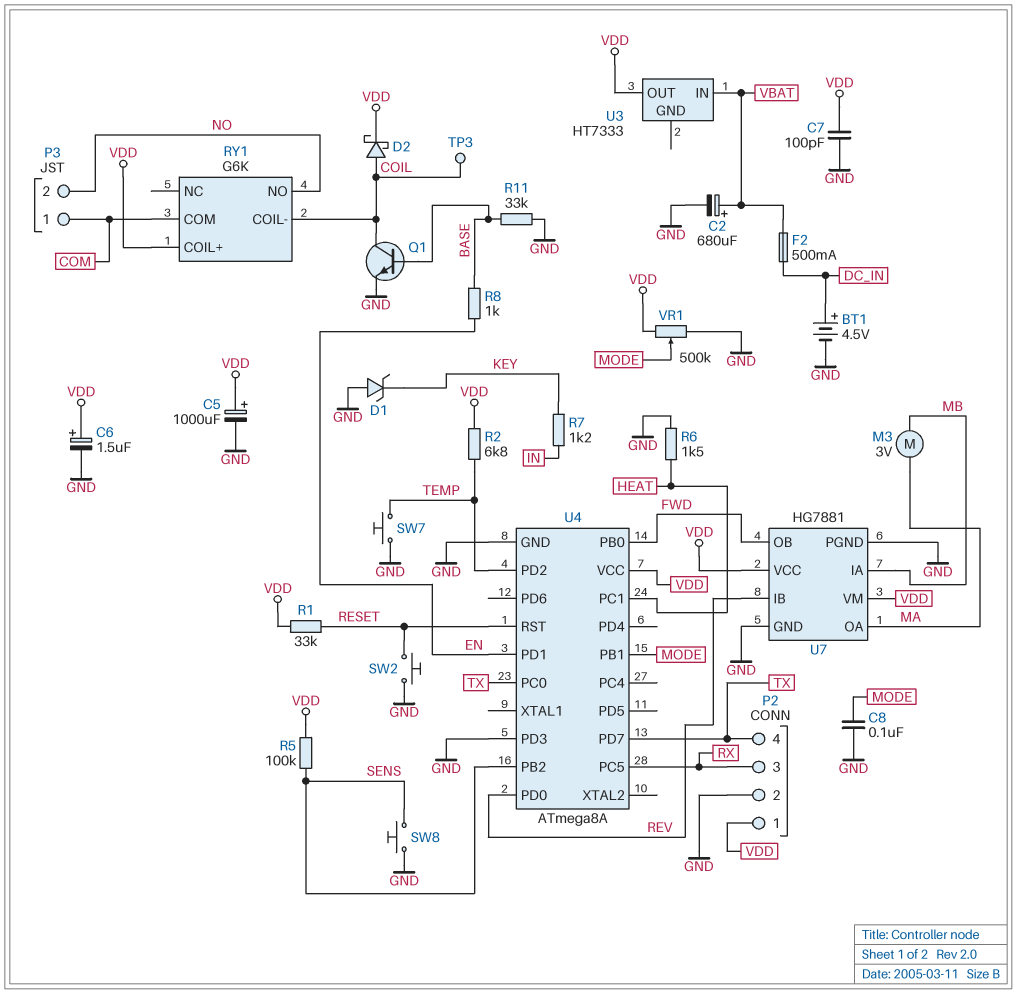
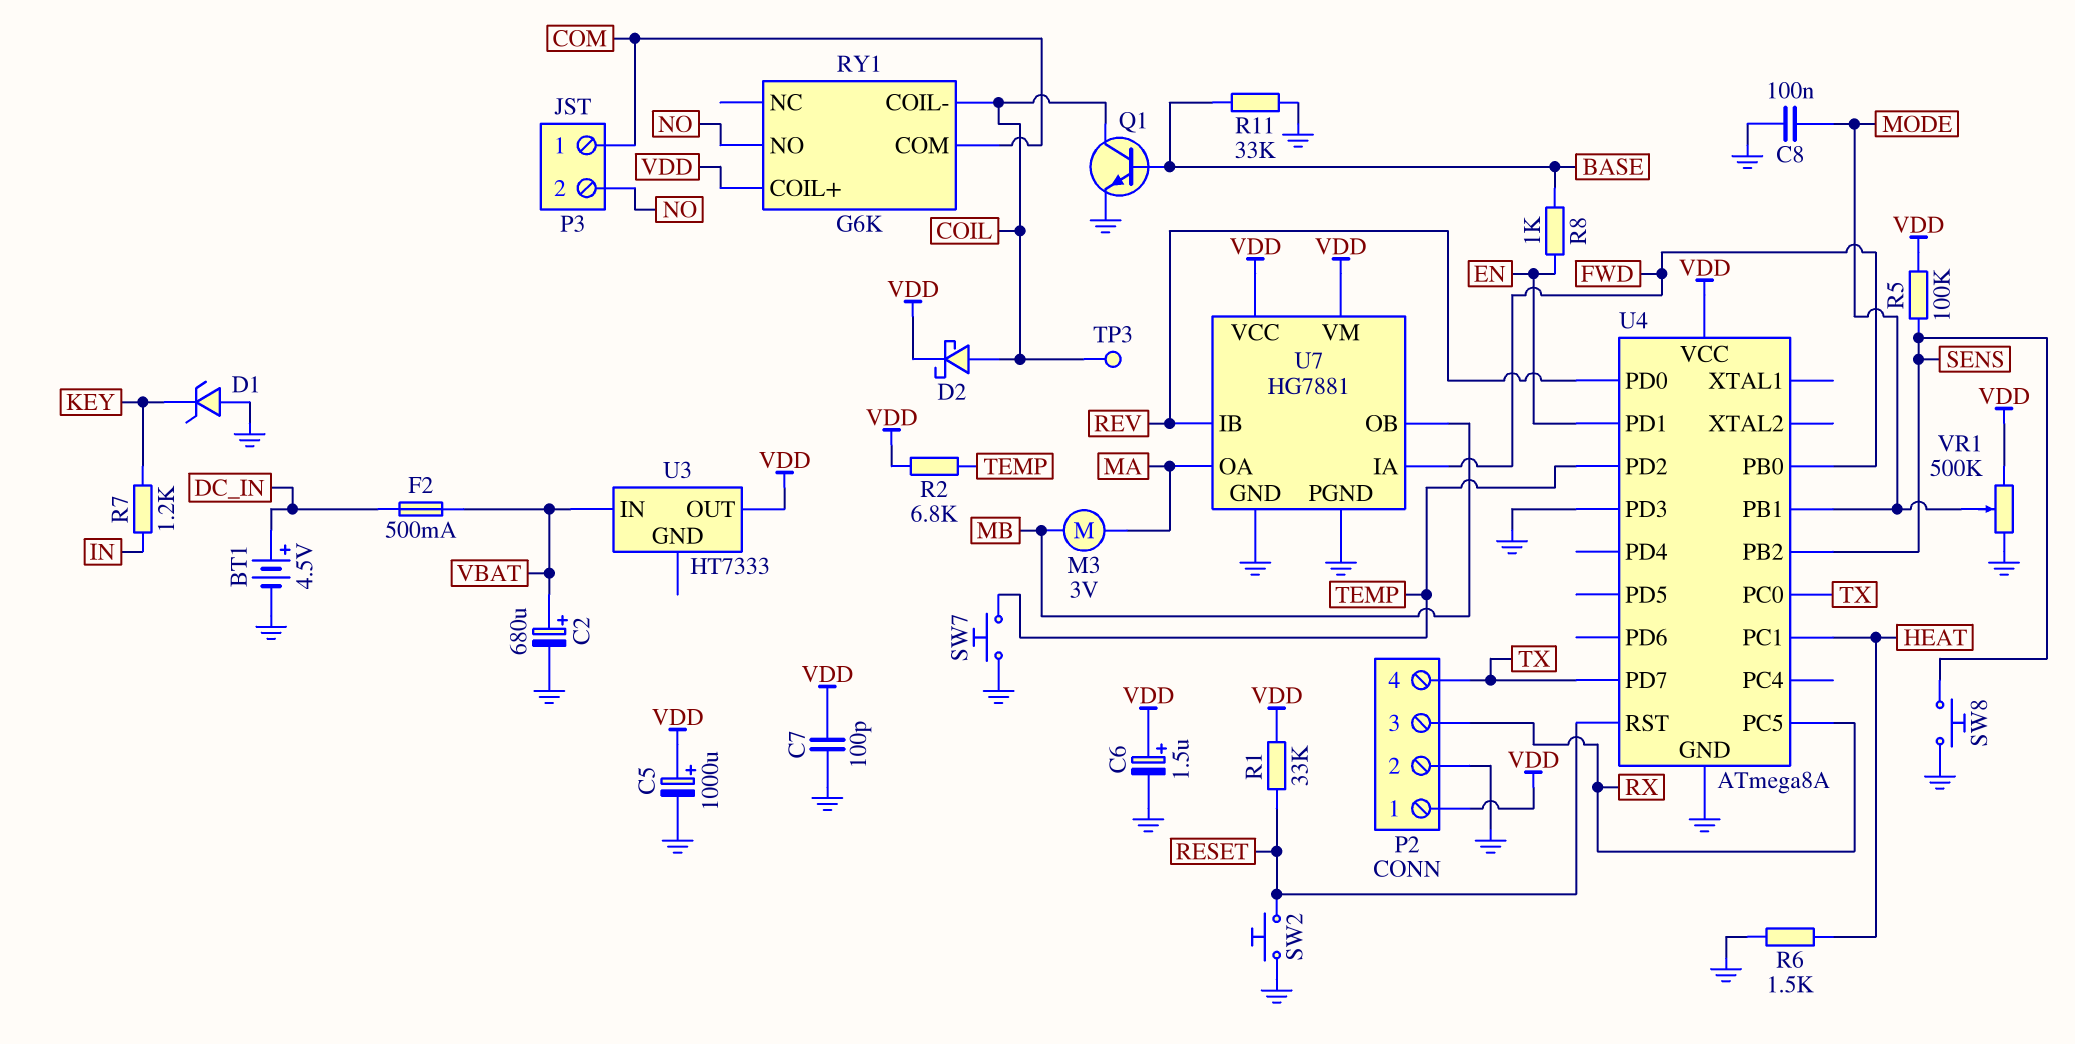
U7 pin IA: MB -> FWD
U7 pin OB: FWD -> MB

